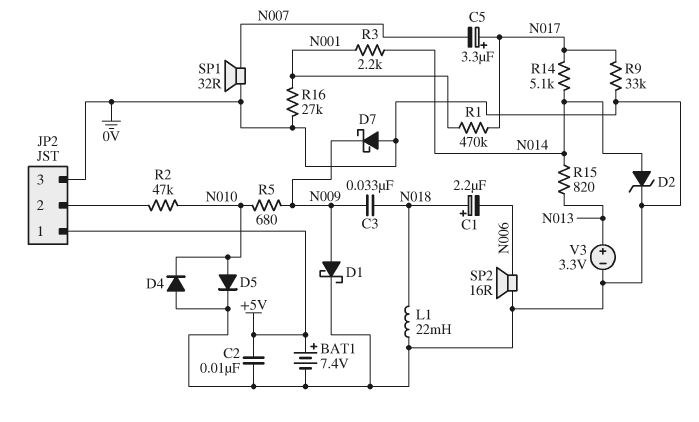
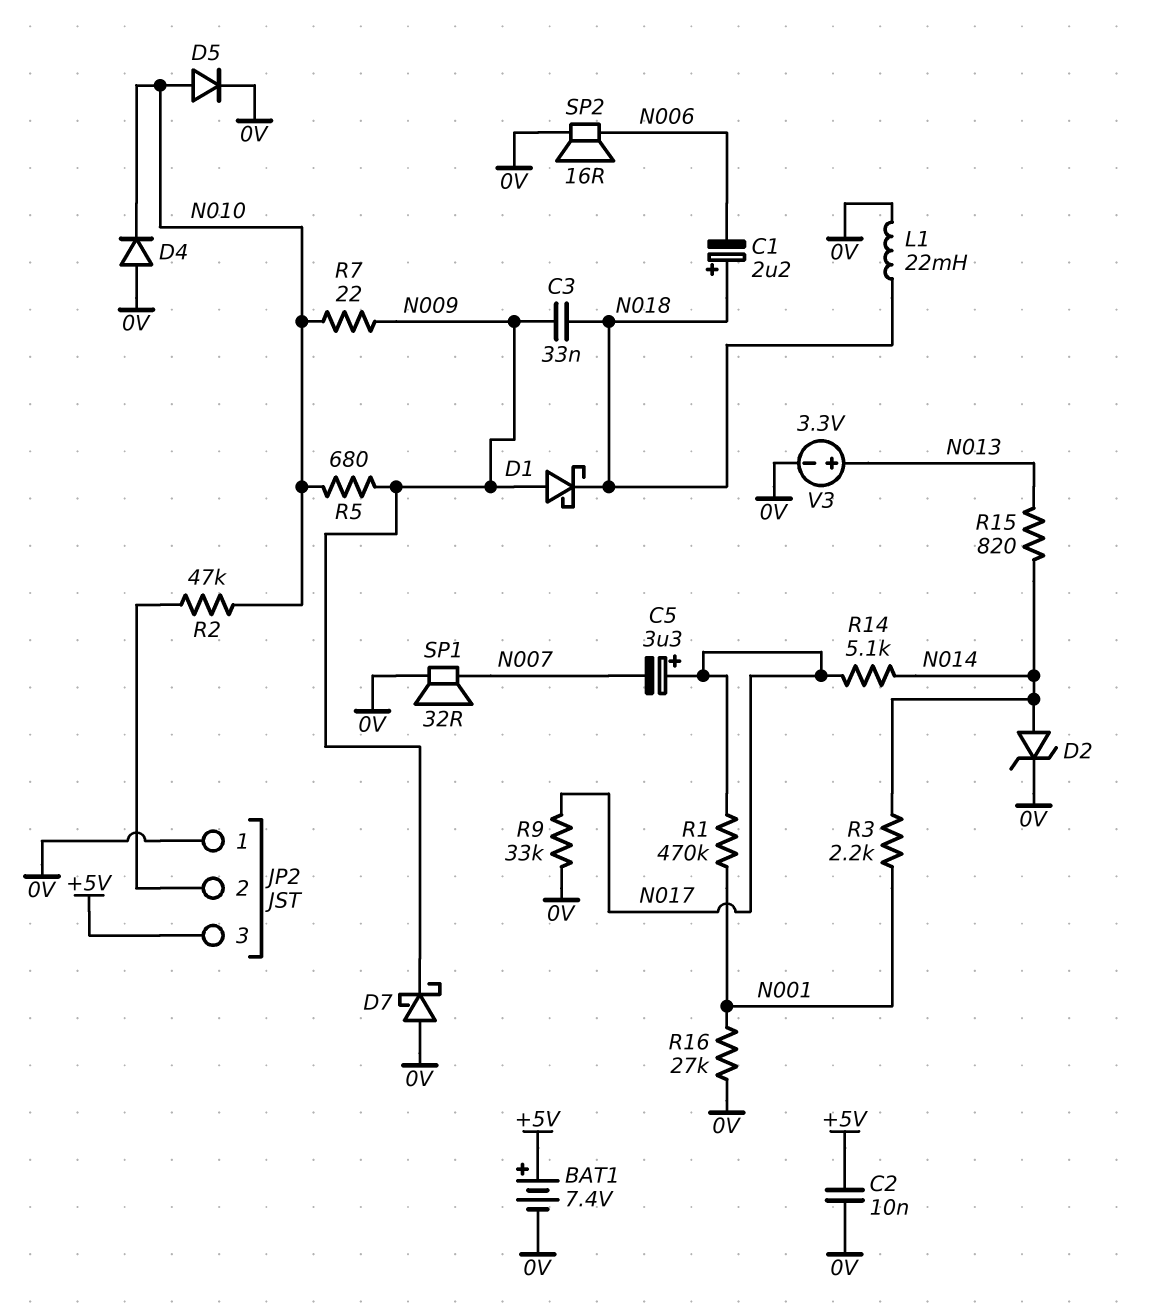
D1: schottky (A N009, K 0V) -> schottky (A N009, K N018)
JP2 pin 1: +5V -> 0V
JP2 pin 3: 0V -> +5V
R7: none -> 22 (N009, N010)

